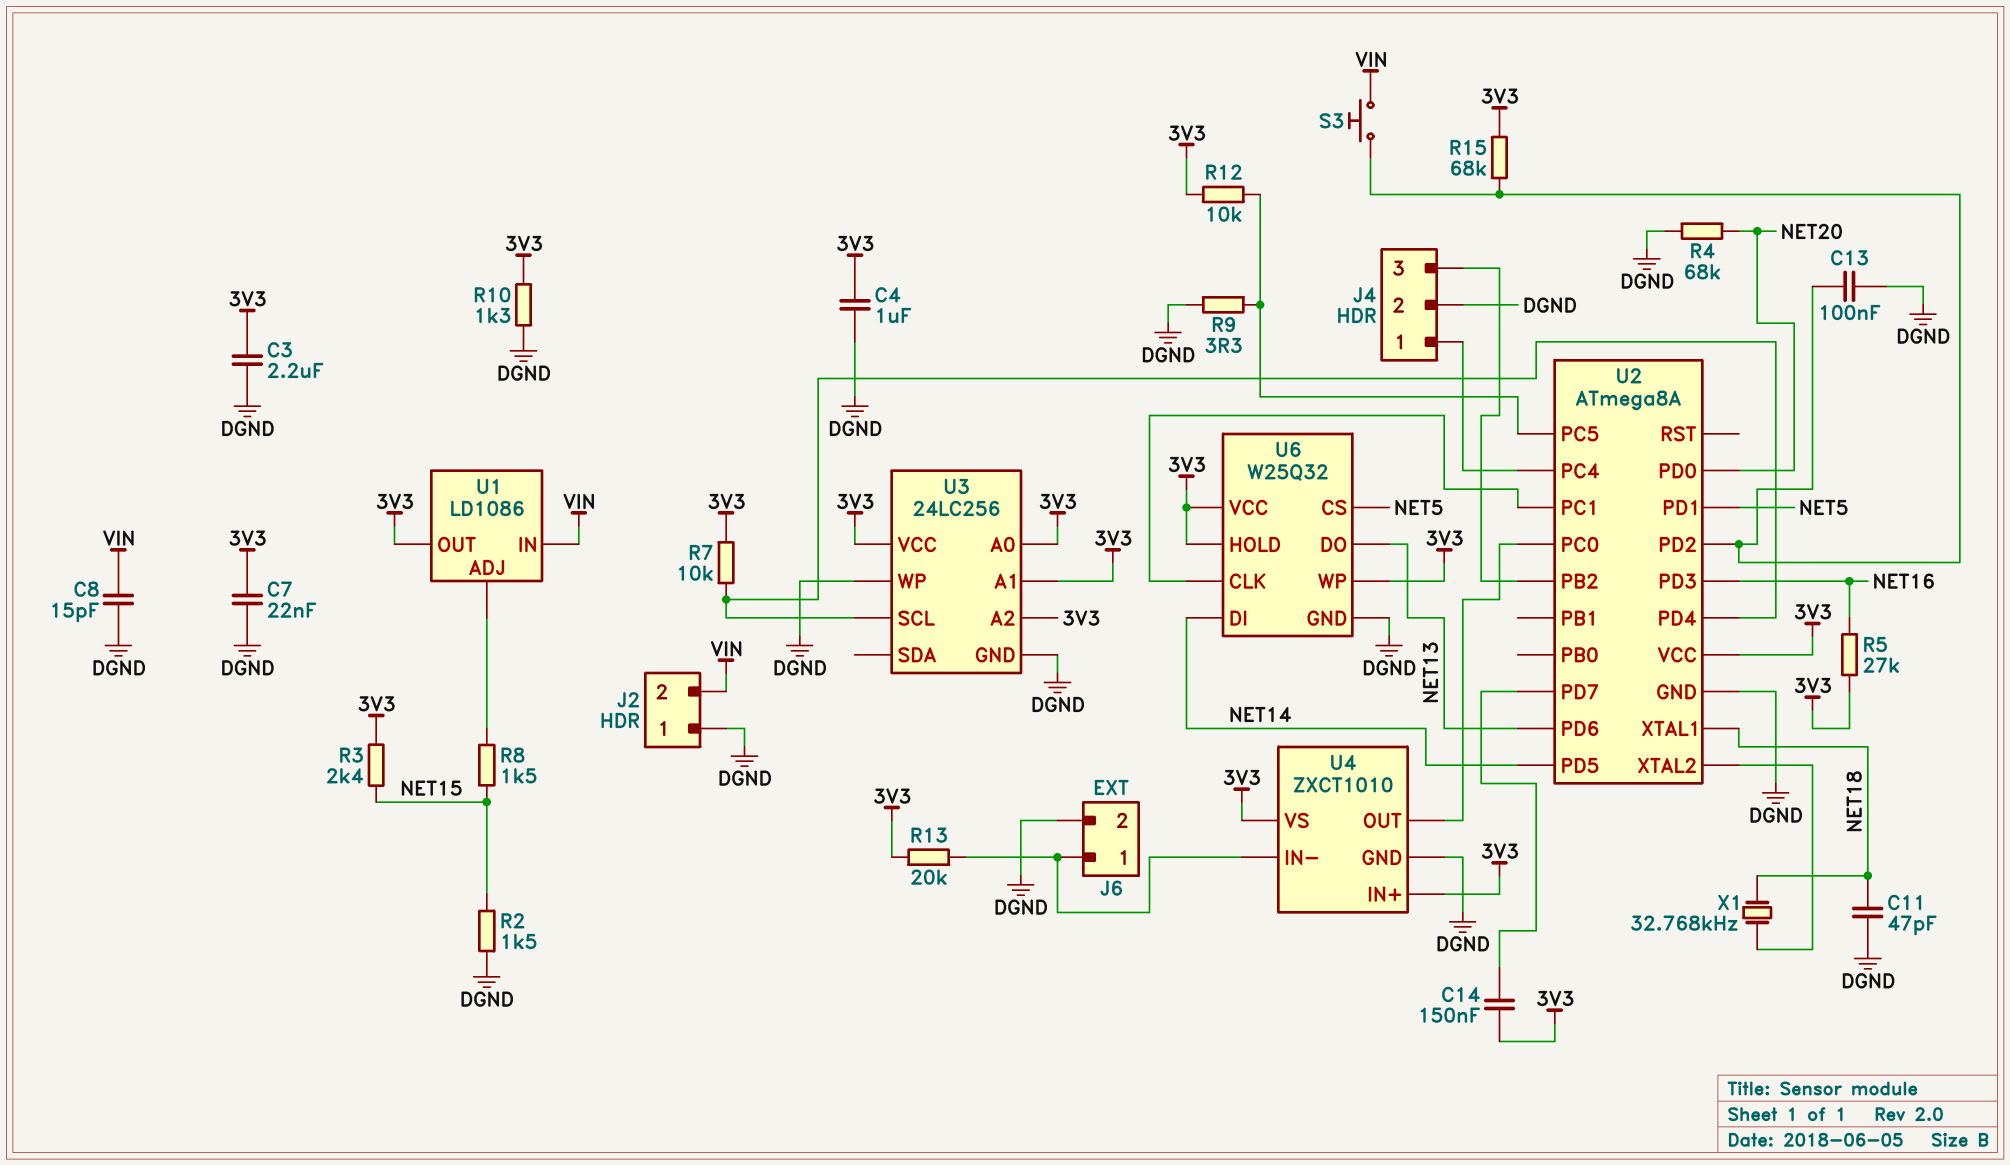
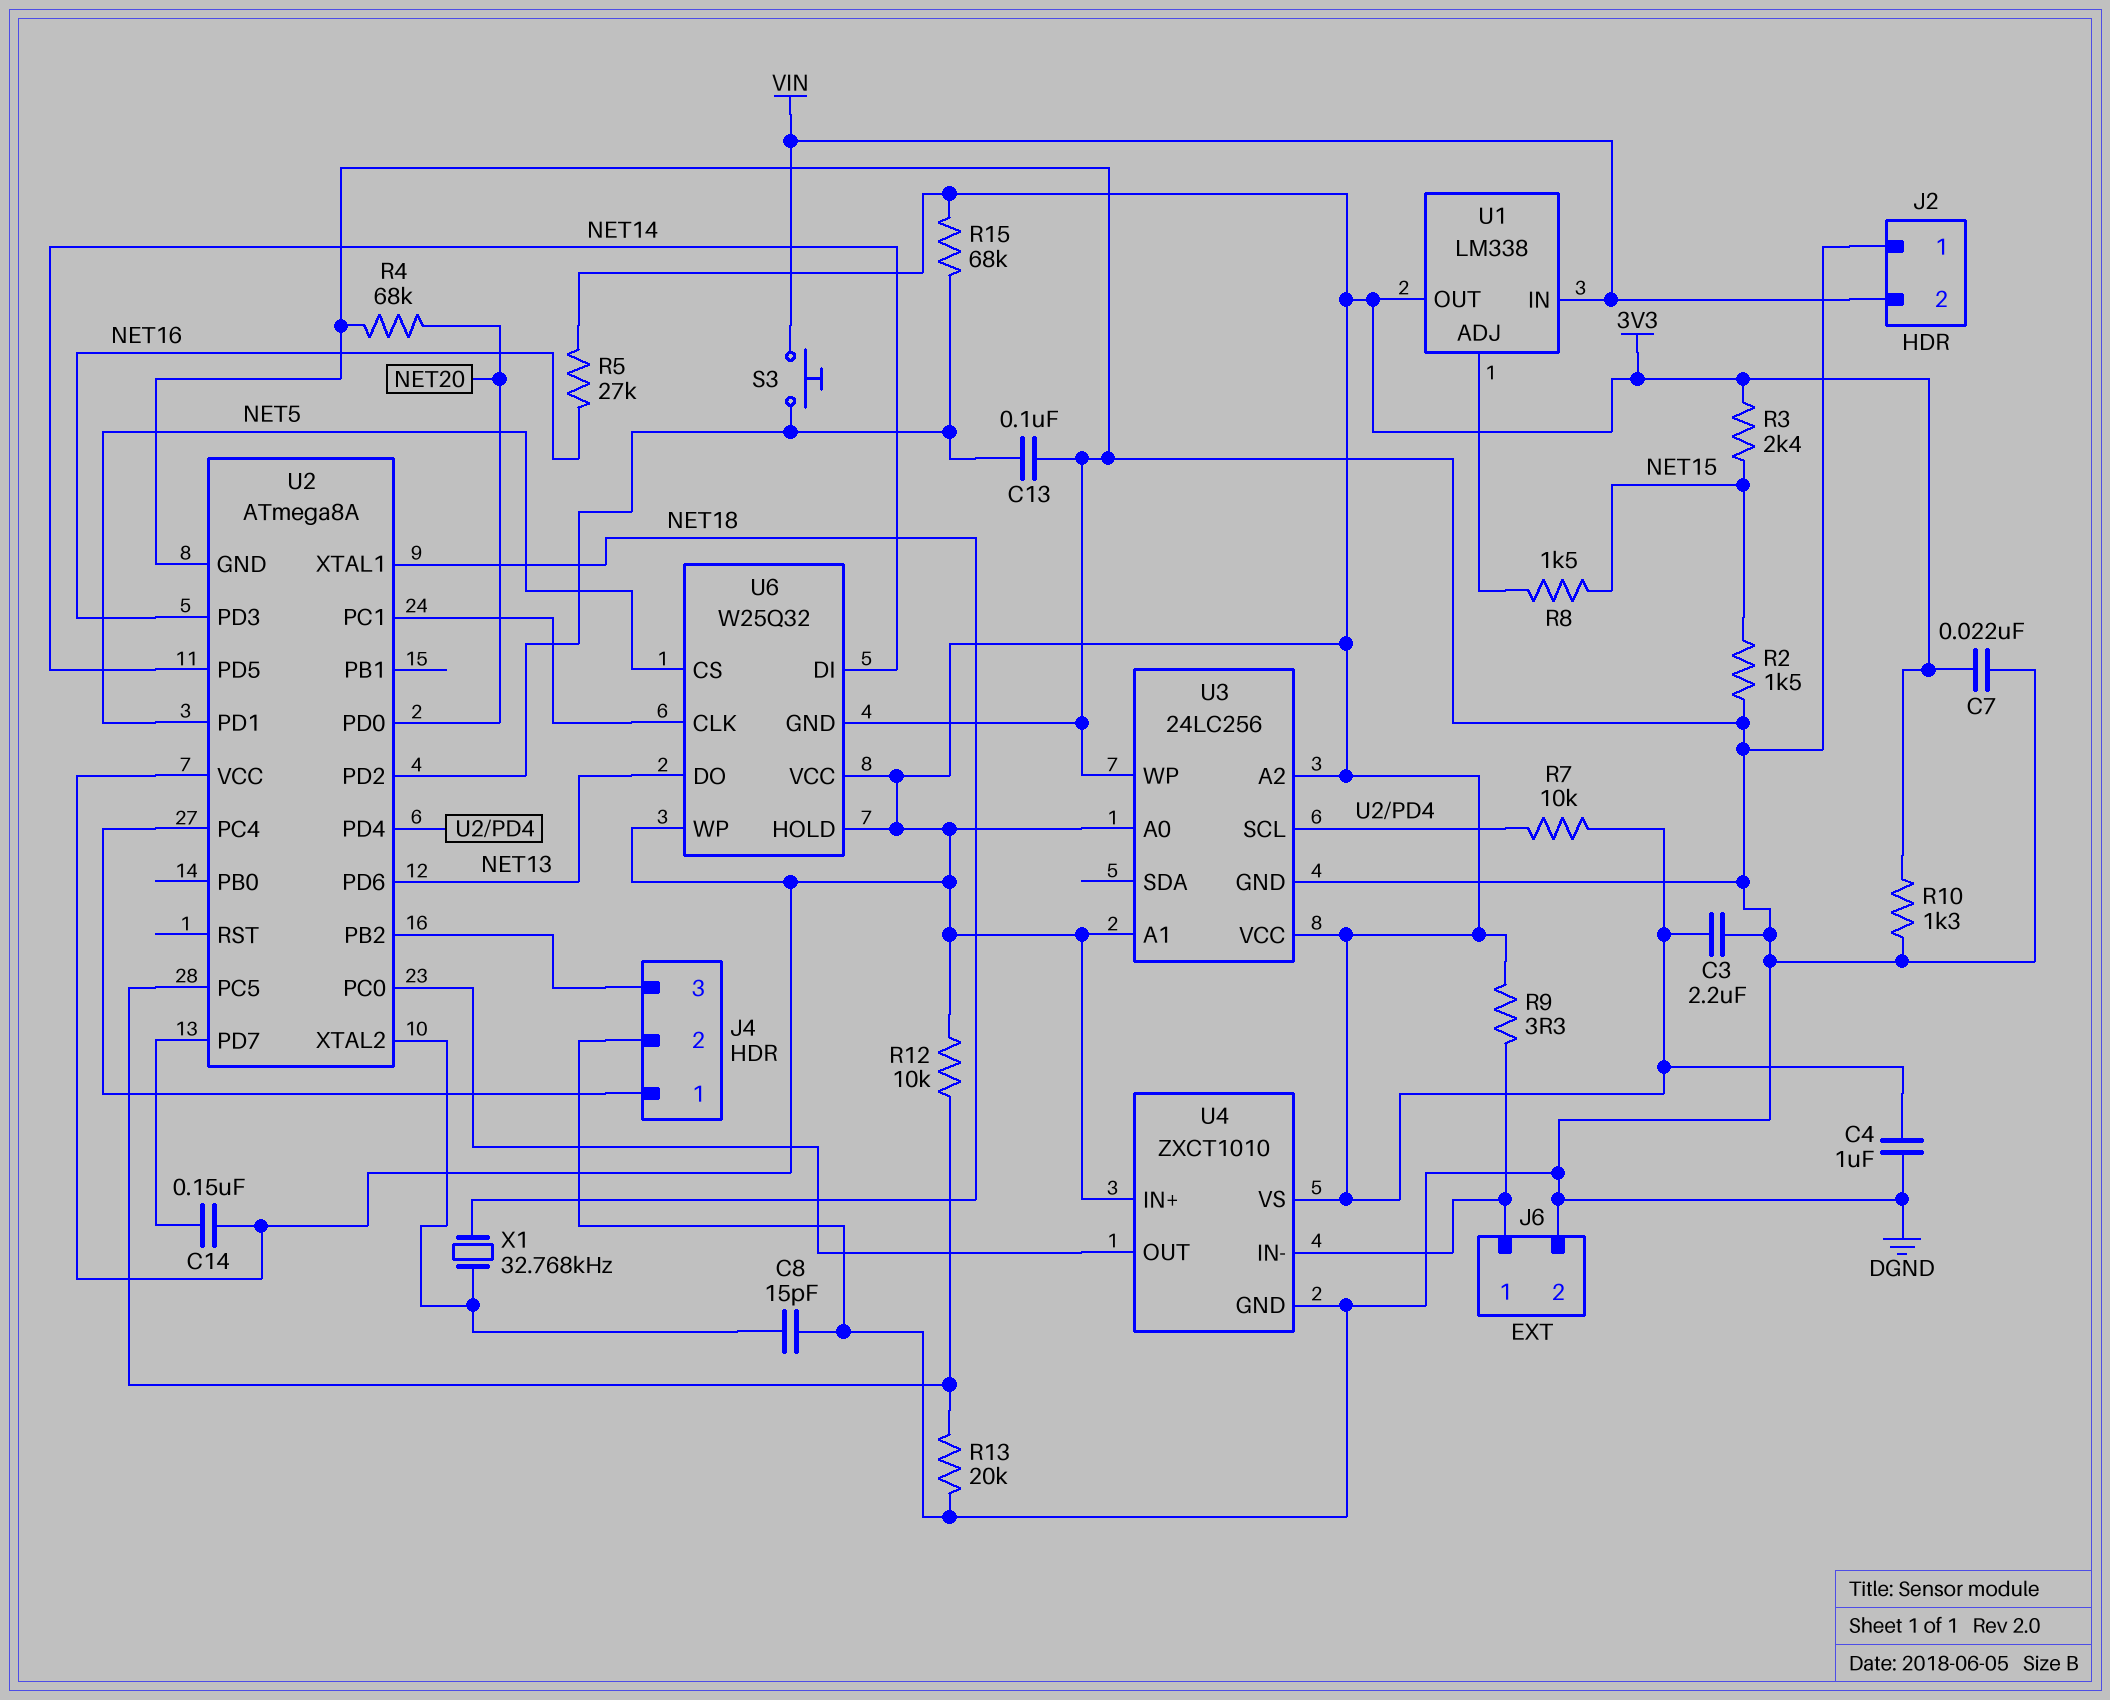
C8: 15pF (DGND, VIN) -> 15pF (DGND, U2/XTAL2)
C11: 47pF (DGND, NET18) -> none
R9: 3.3 (DGND, U2/PC5) -> 3.3 (3V3, J6/1)
R13: 20k (3V3, J6/1) -> 20k (DGND, U2/PC5)
U1: LD1086 -> LM338

